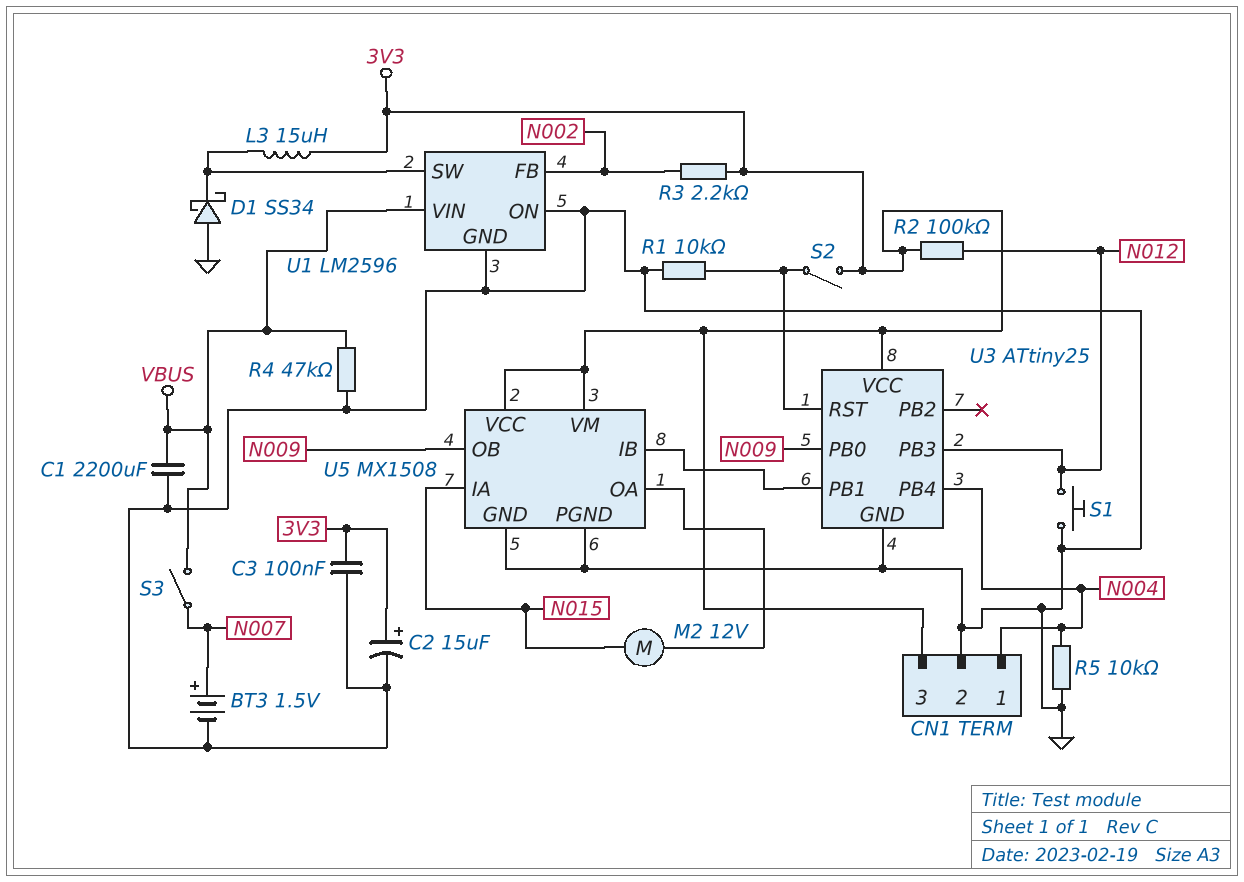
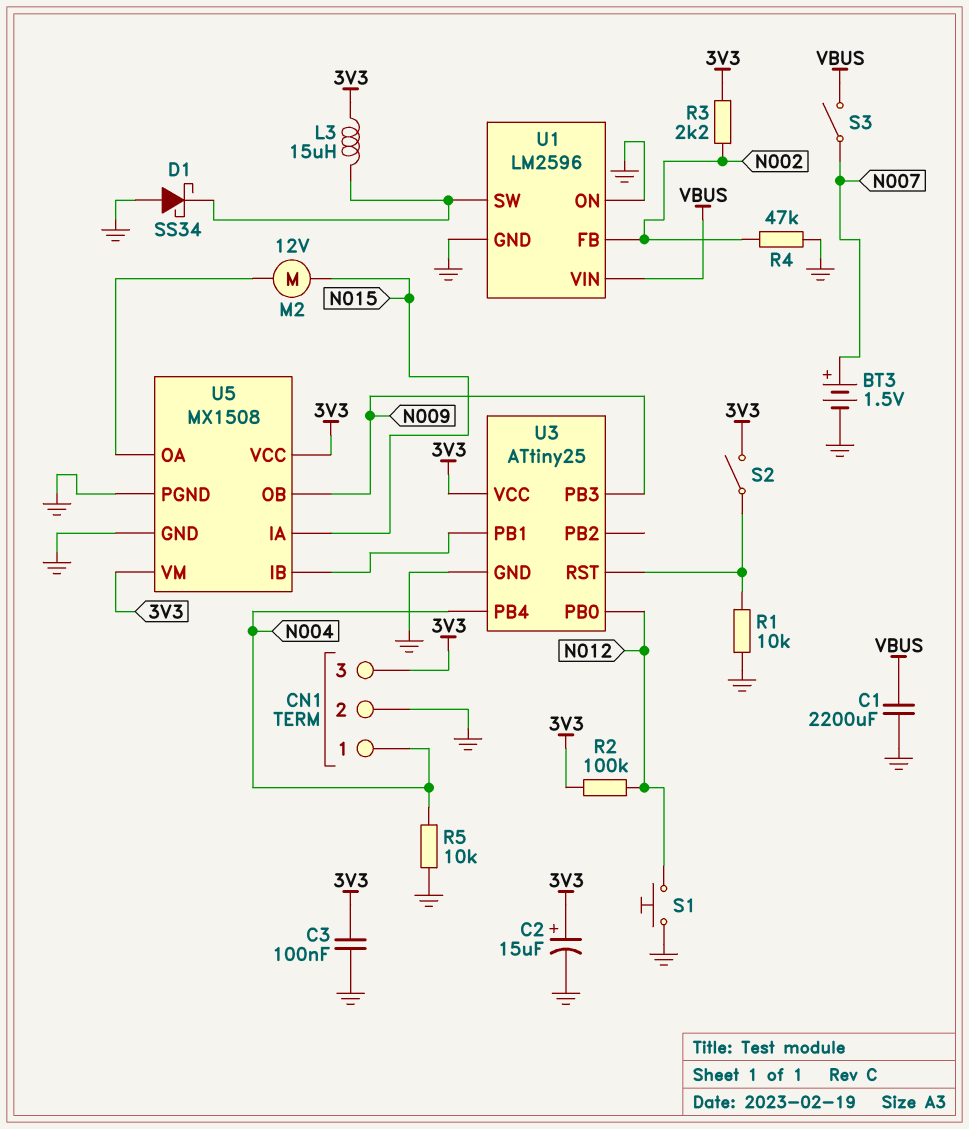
R4: 47k (GND, VBUS) -> 47k (GND, N002)
U3 pin PB0: N009 -> N012
U3 pin PB3: N012 -> N009

